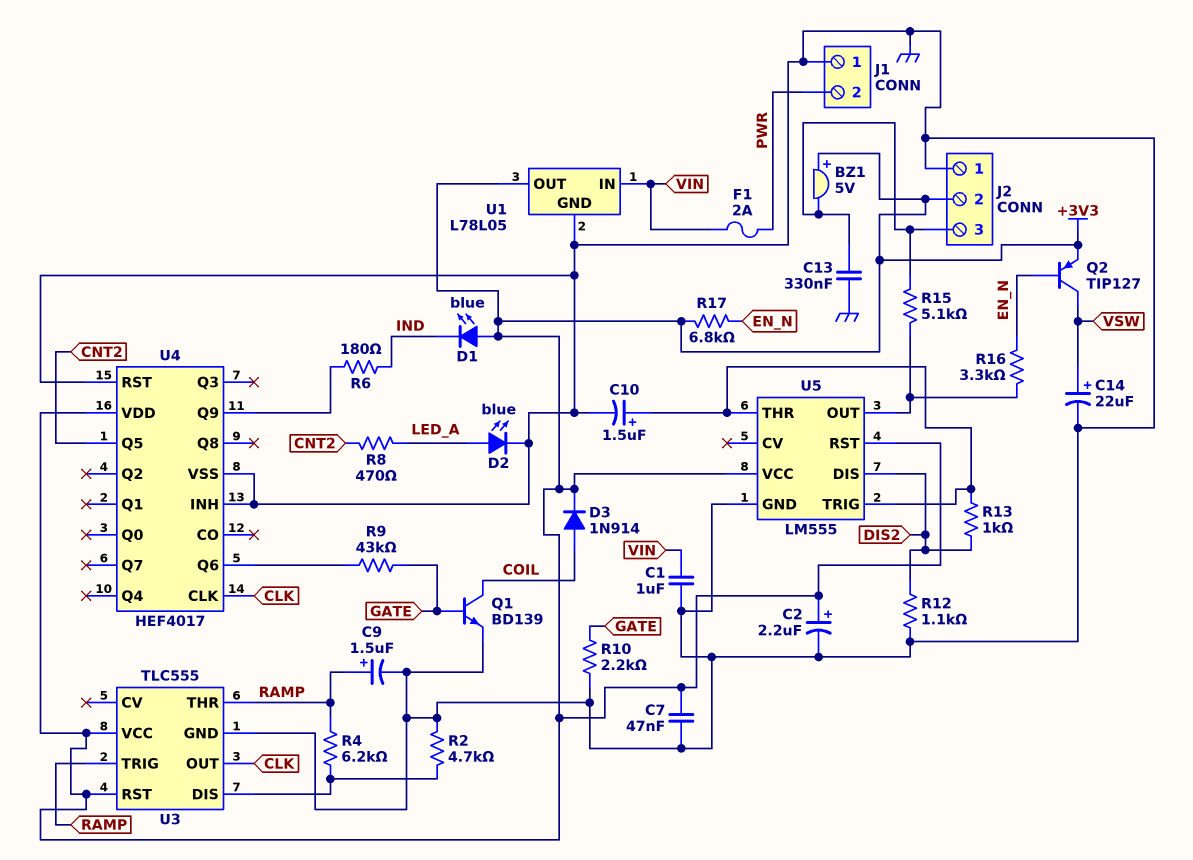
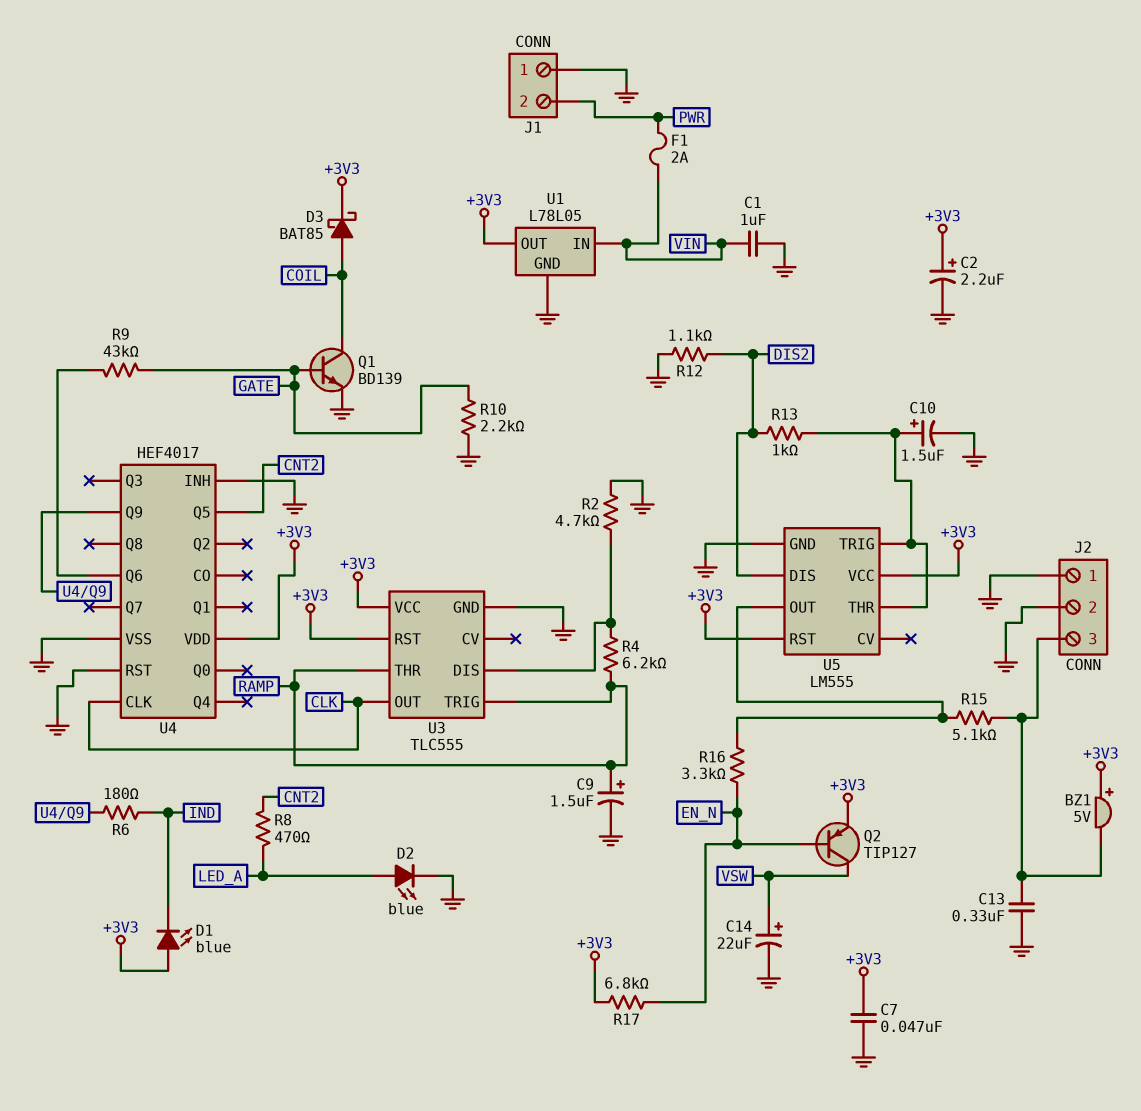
D3: diode 1N914 (A COIL, K +3V3) -> schottky BAT85 (A COIL, K +3V3)
J2 pin 2: +3V3 -> GND

